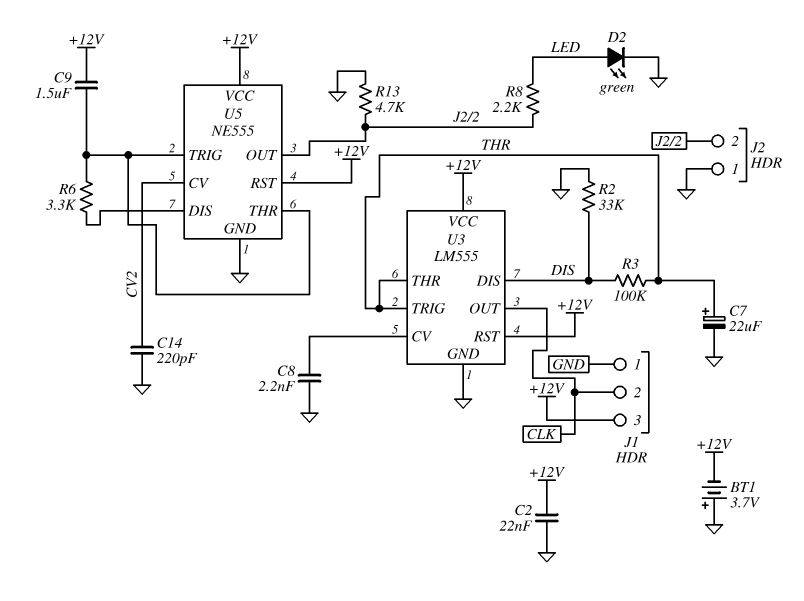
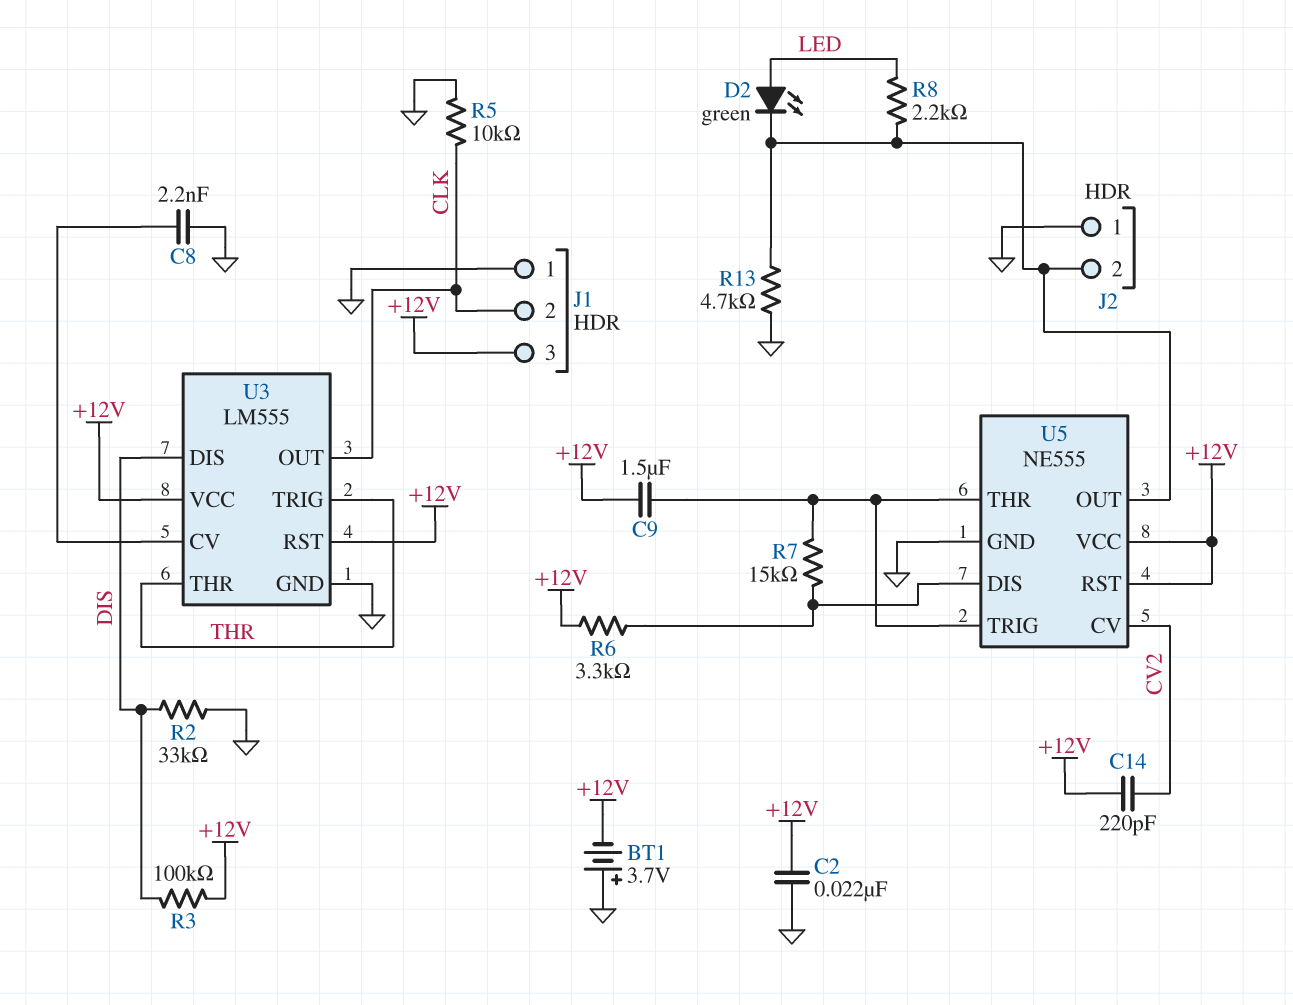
C7: 22uF (plus THR, minus GND) -> none
C14: 220pF (CV2, GND) -> 220pF (+12V, CV2)
D2: LED green (A LED, K GND) -> LED green (A LED, K J2/2)
R3: 100k (DIS, THR) -> 100k (+12V, DIS)
R5: none -> 10k (CLK, GND)
R6: 3.3k (U5/DIS, U5/THR) -> 3.3k (+12V, U5/DIS)
R7: none -> 15k (U5/DIS, U5/THR)

